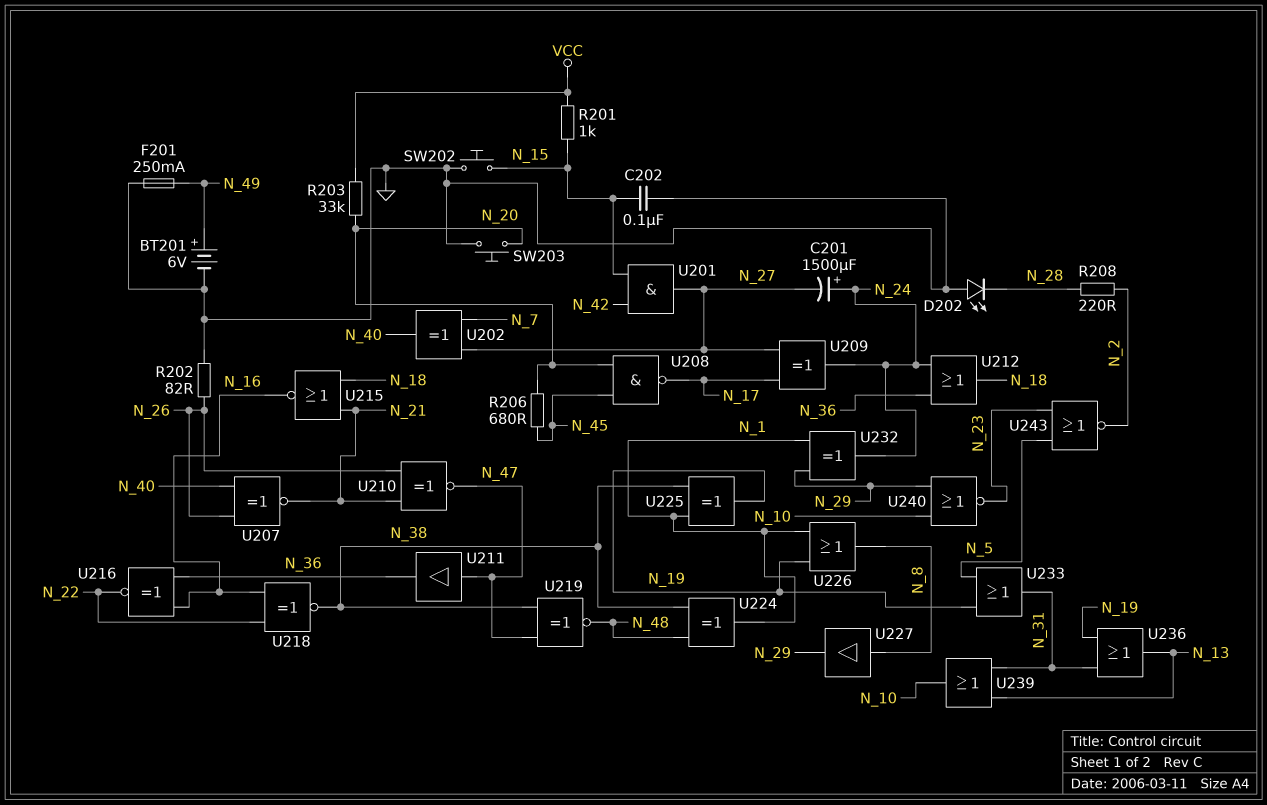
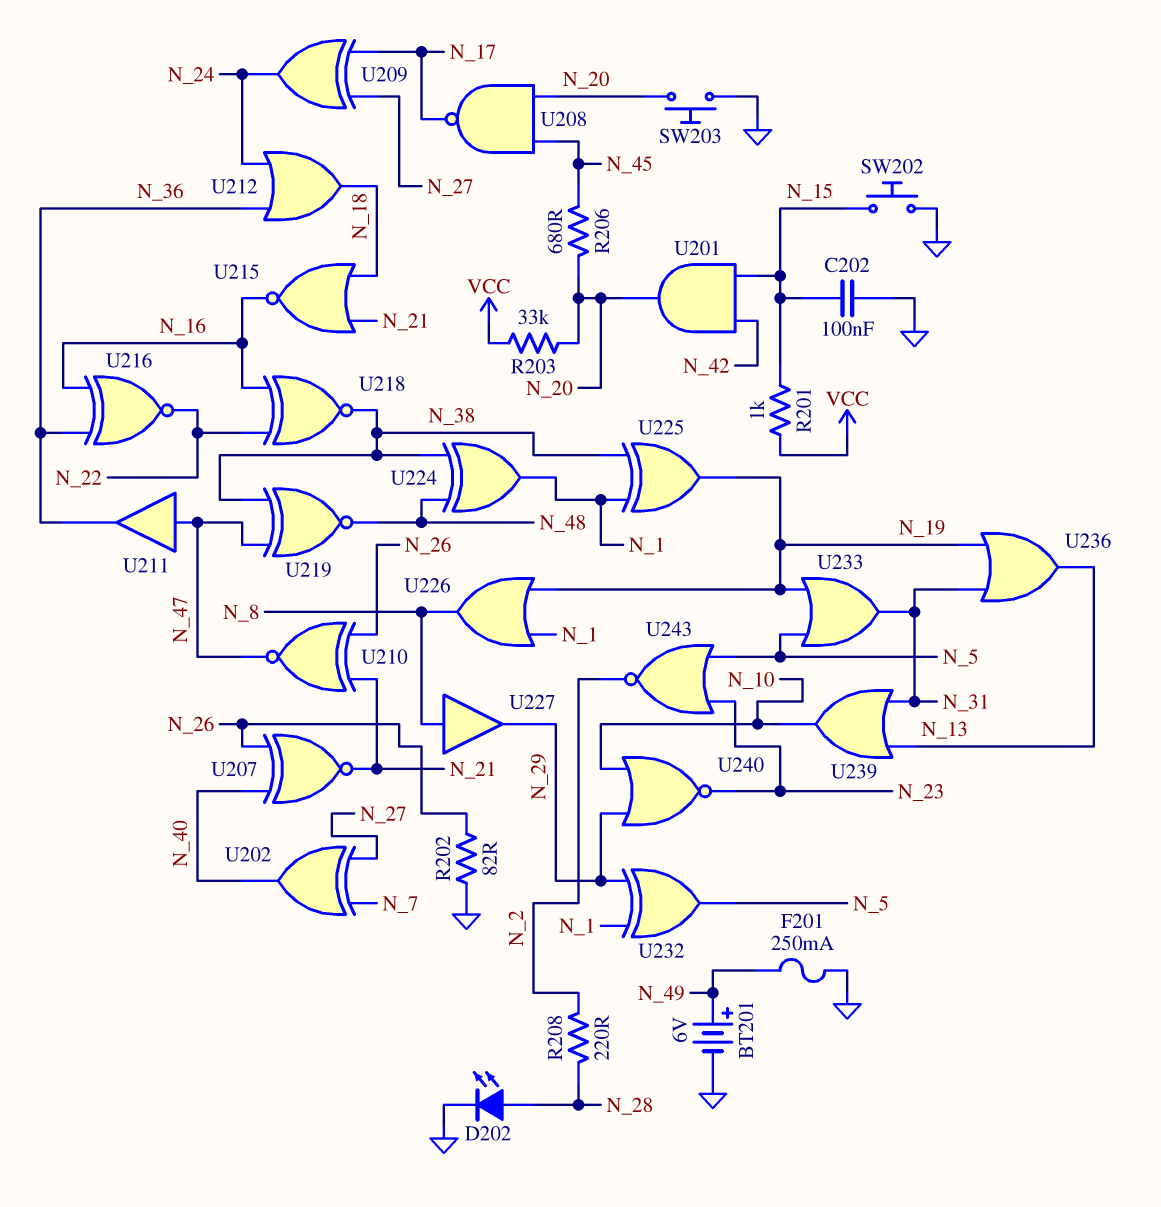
C201: 1500uF (plus N_24, minus N_27) -> none
D202: LED (A GND, K N_28) -> LED (A N_28, K GND)
U201: AND (in N_15, in N_42, out N_27) -> AND (in N_15, in N_42, out N_20)
U232: XOR (in N_1, in N_29, out N_24) -> XOR (in N_1, in N_29, out N_5)

